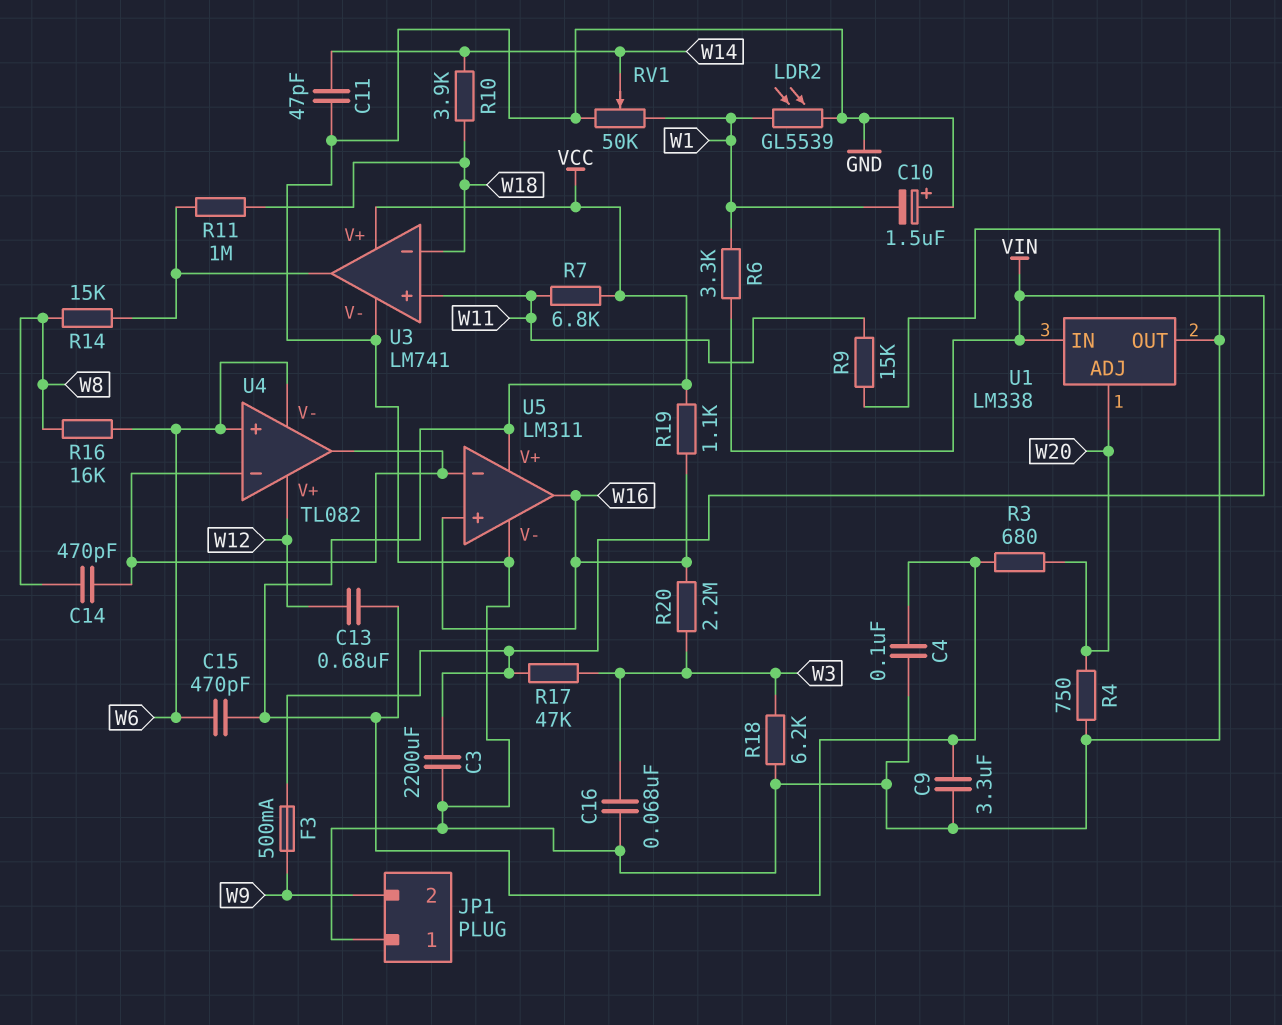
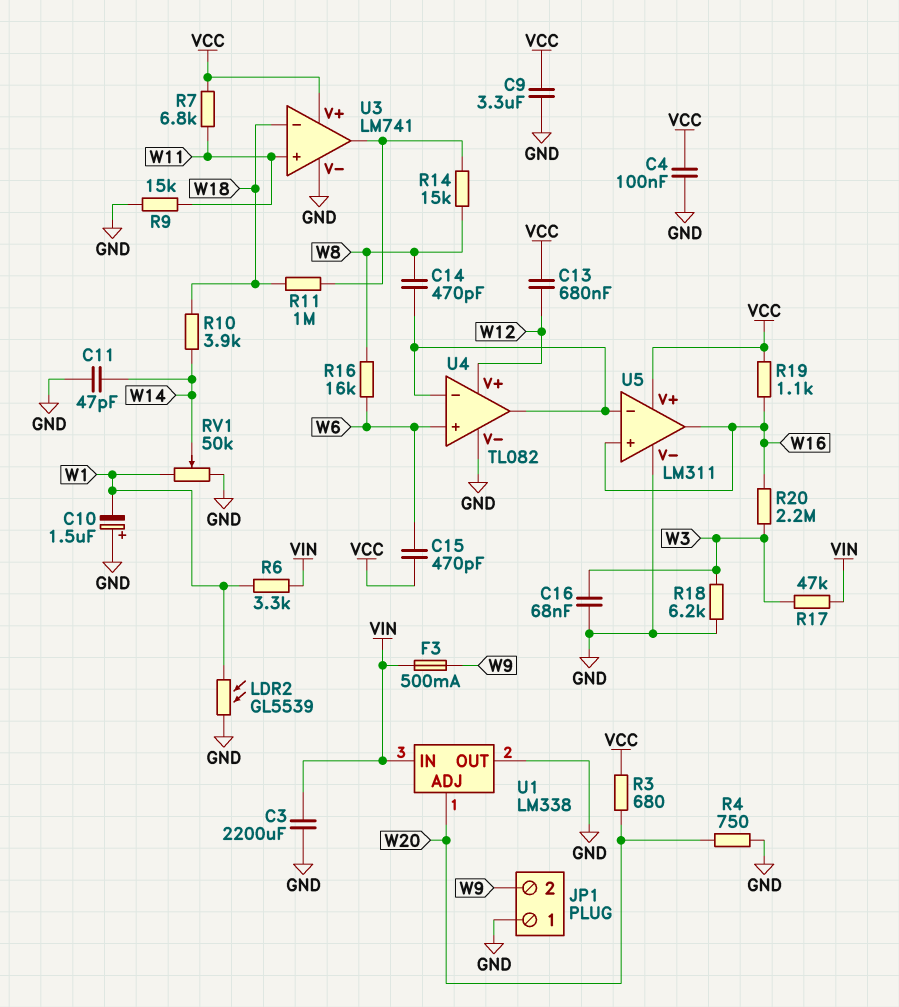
U4 pin V-: W6 -> GND

